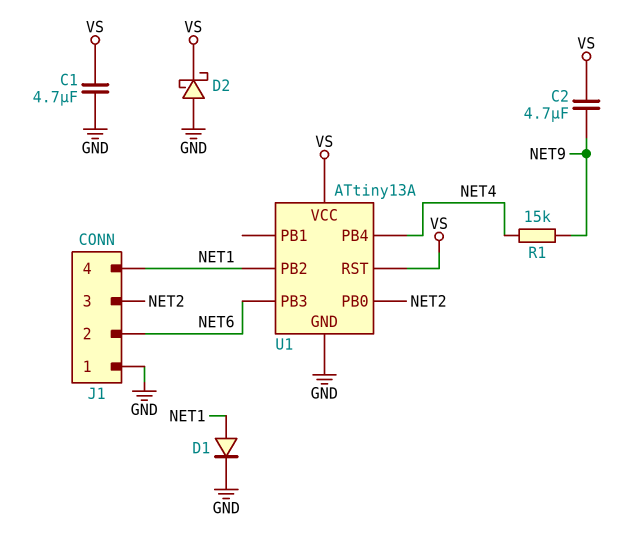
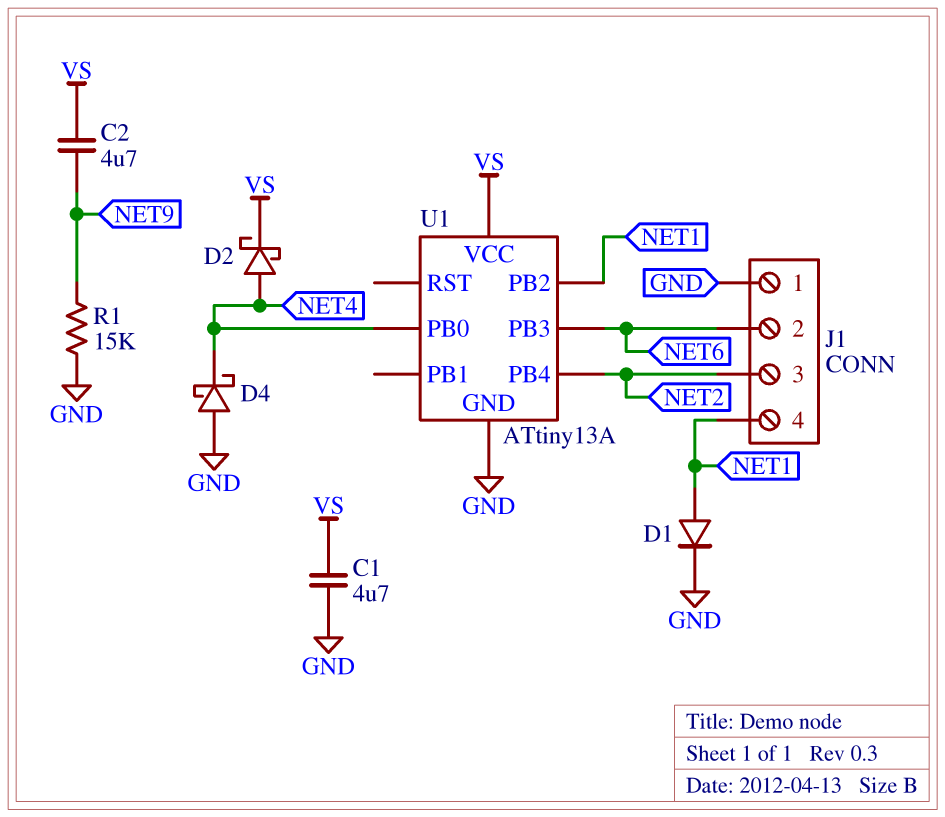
D2: schottky (A GND, K VS) -> schottky (A NET4, K VS)
D4: none -> schottky (A GND, K NET4)
R1: 15k (NET4, NET9) -> 15k (GND, NET9)
U1 pin PB0: NET2 -> NET4
U1 pin PB4: NET4 -> NET2
U1 pin RST: VS -> none

